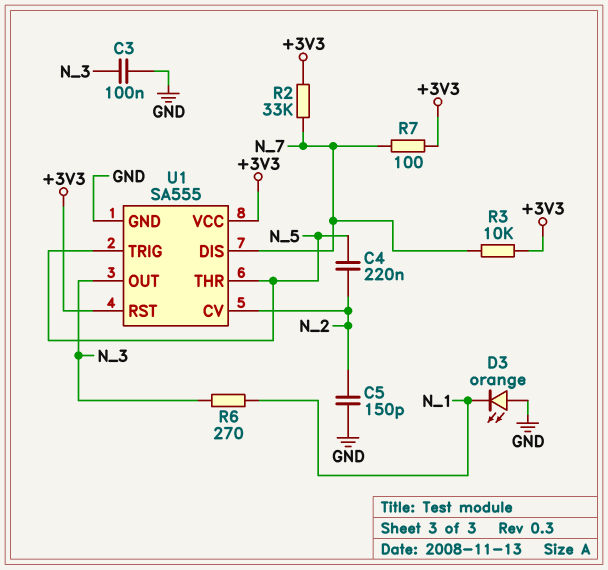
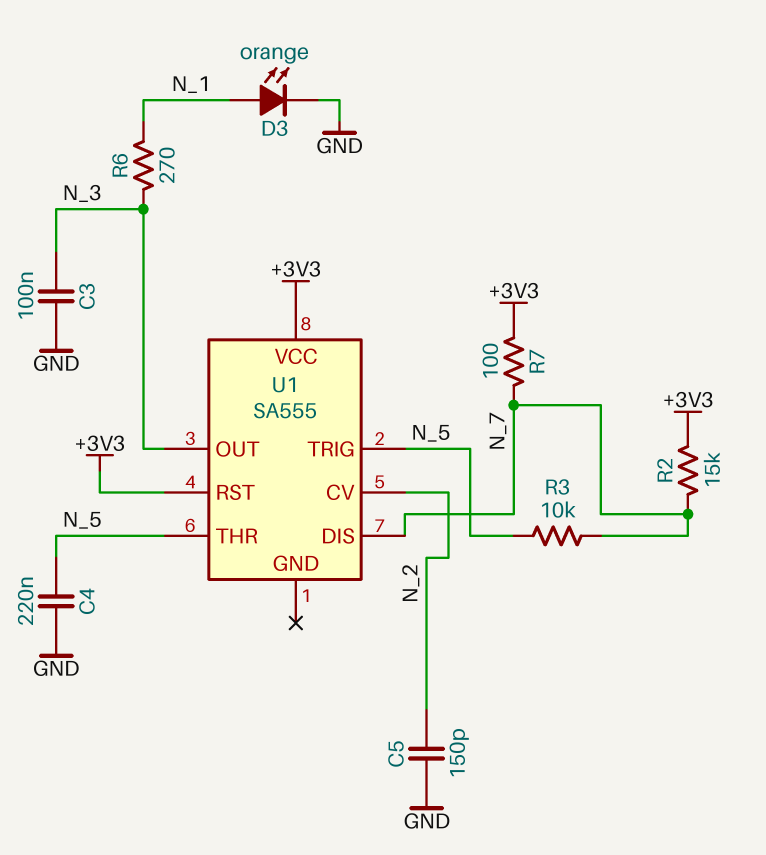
C4: 220nF (N_2, N_5) -> 220nF (GND, N_5)
D3: LED orange (A GND, K N_1) -> LED orange (A N_1, K GND)
R2: 33k (+3V3, N_7) -> 15k (+3V3, N_7)
R3: 10k (+3V3, N_7) -> 10k (N_5, N_7)
U1 pin GND: GND -> none

